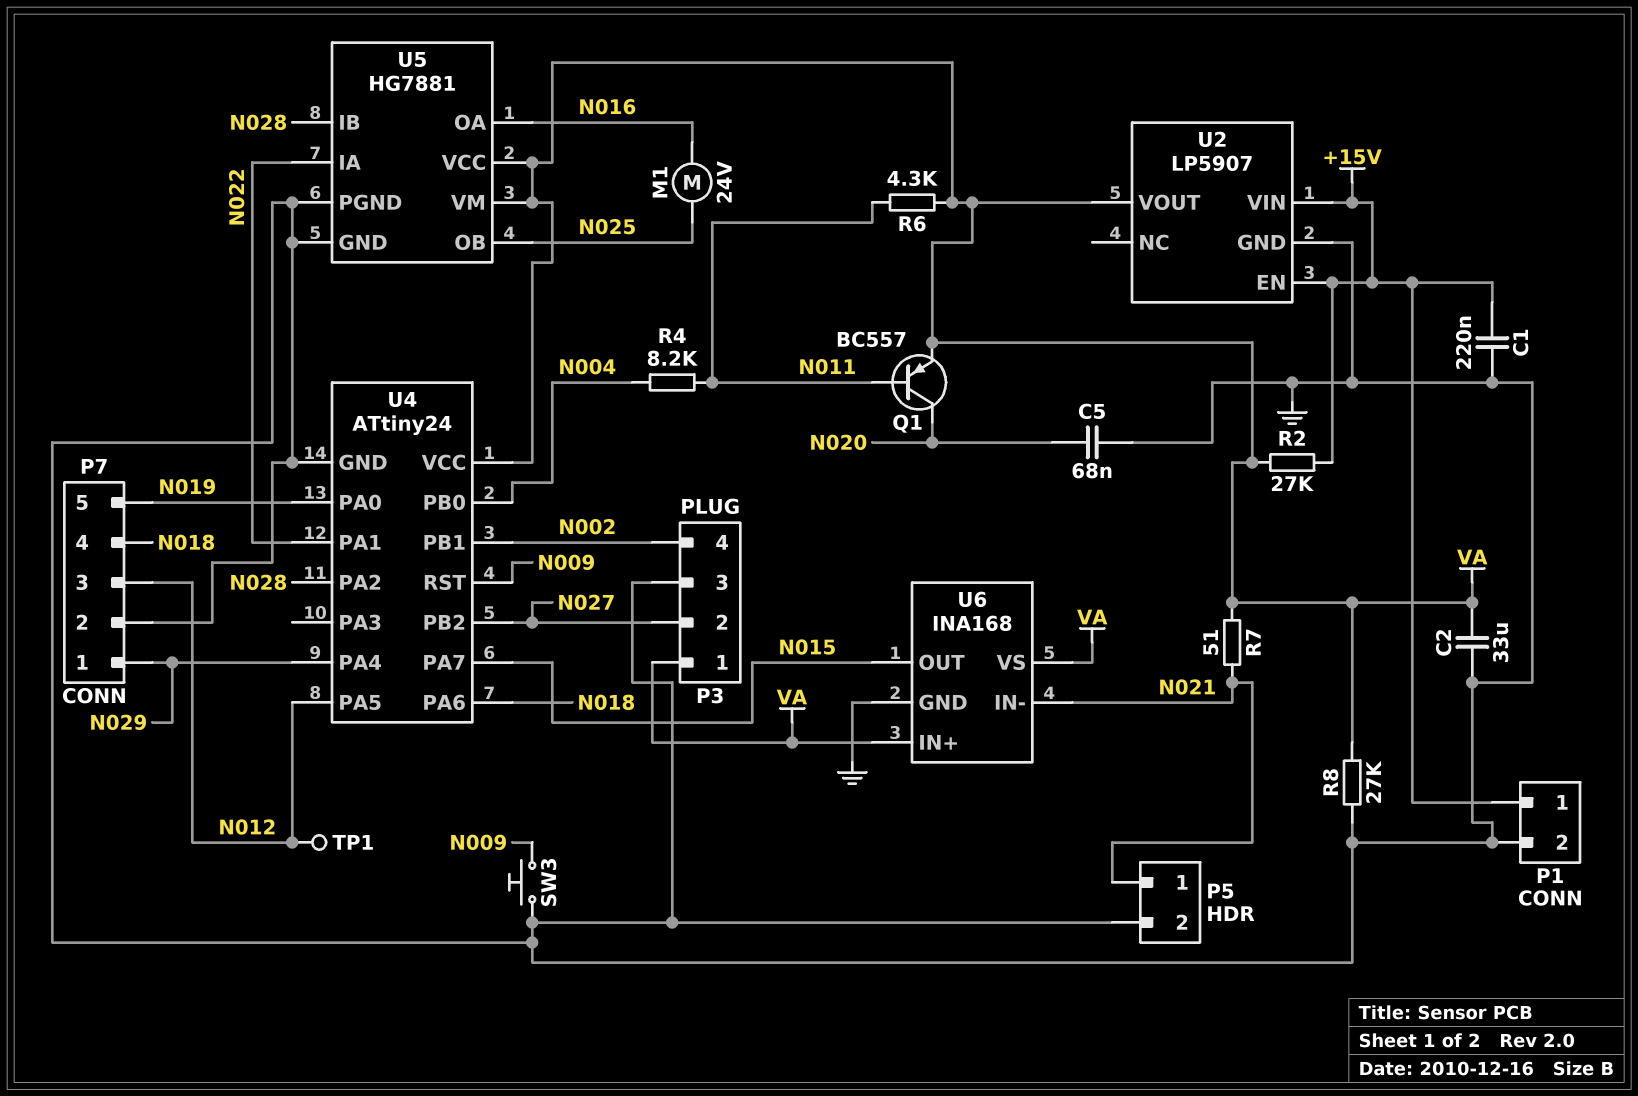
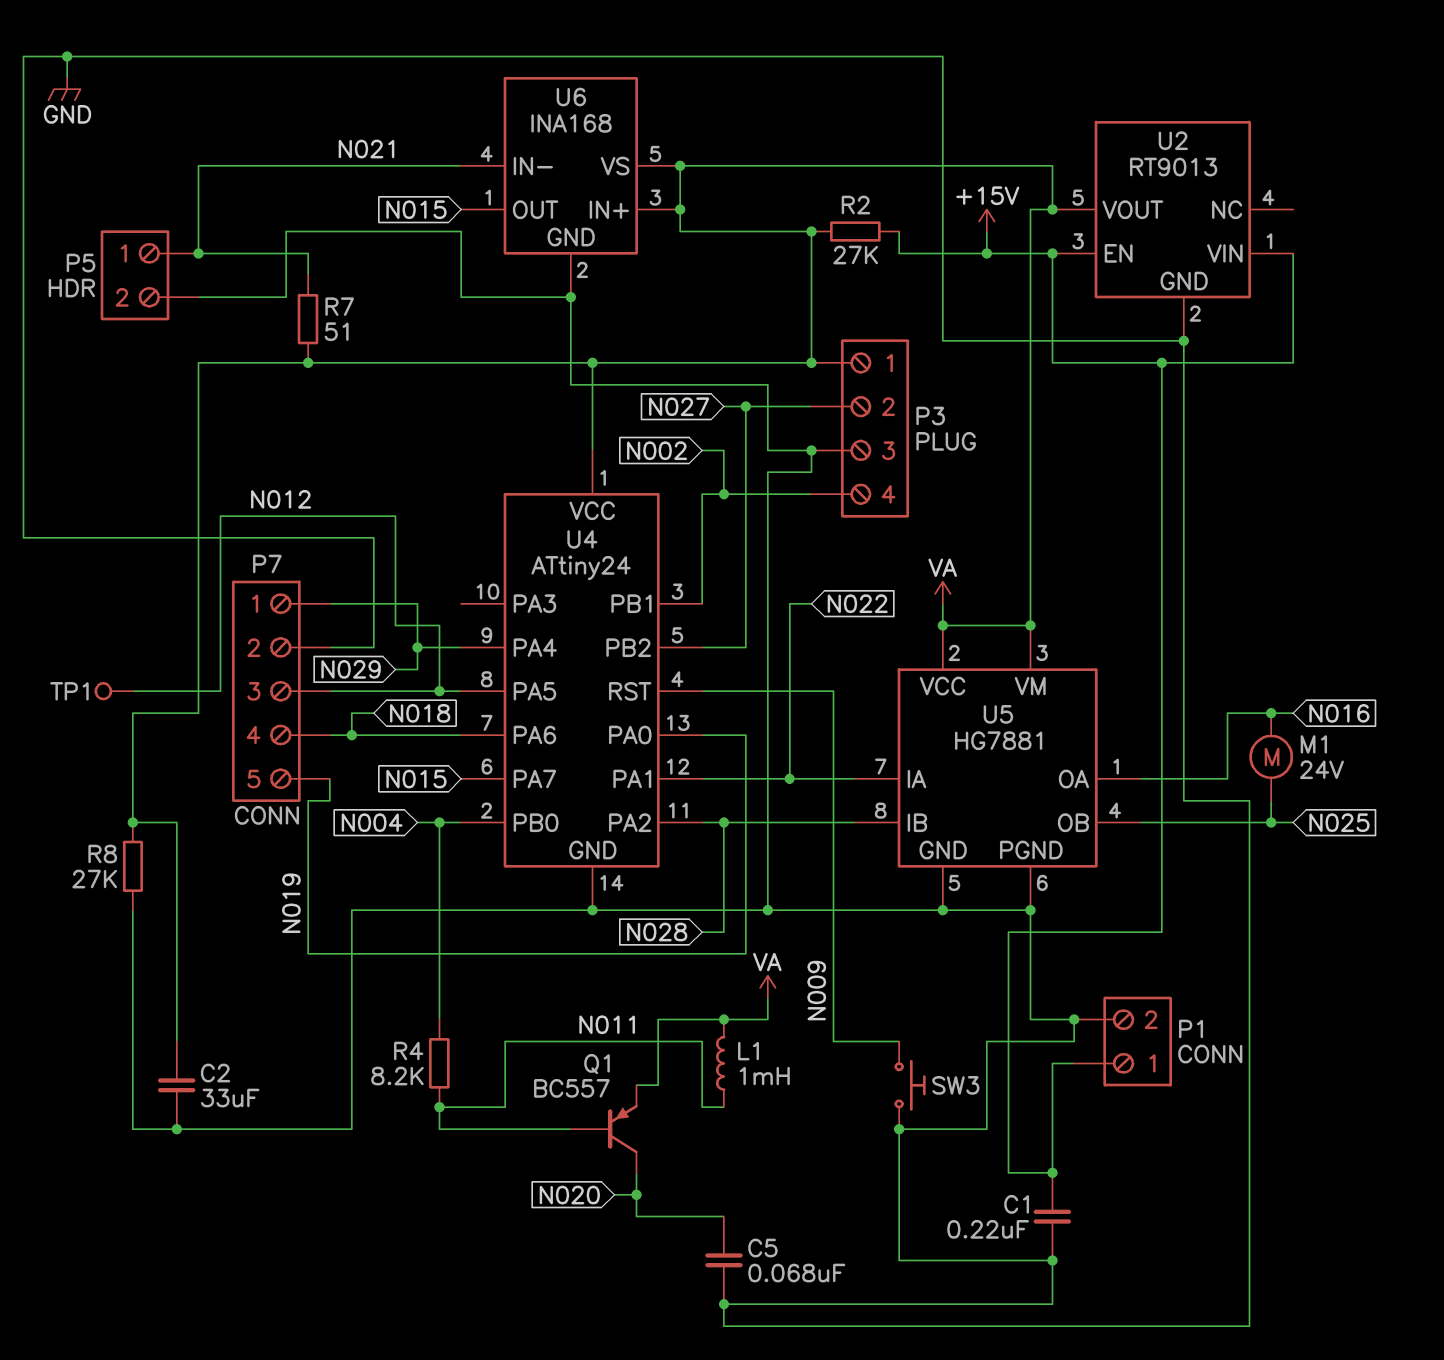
L1: none -> 1mH (N011, VA)
R6: 4.3k (N011, VA) -> none
U2: LP5907 -> RT9013

